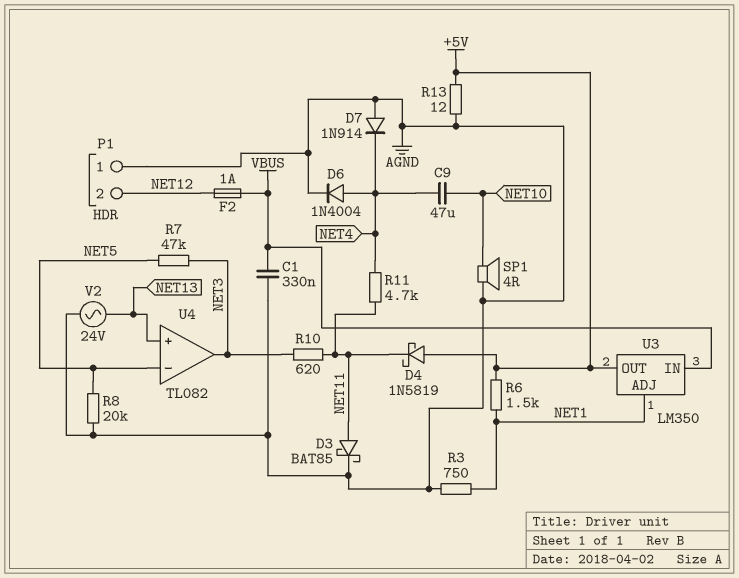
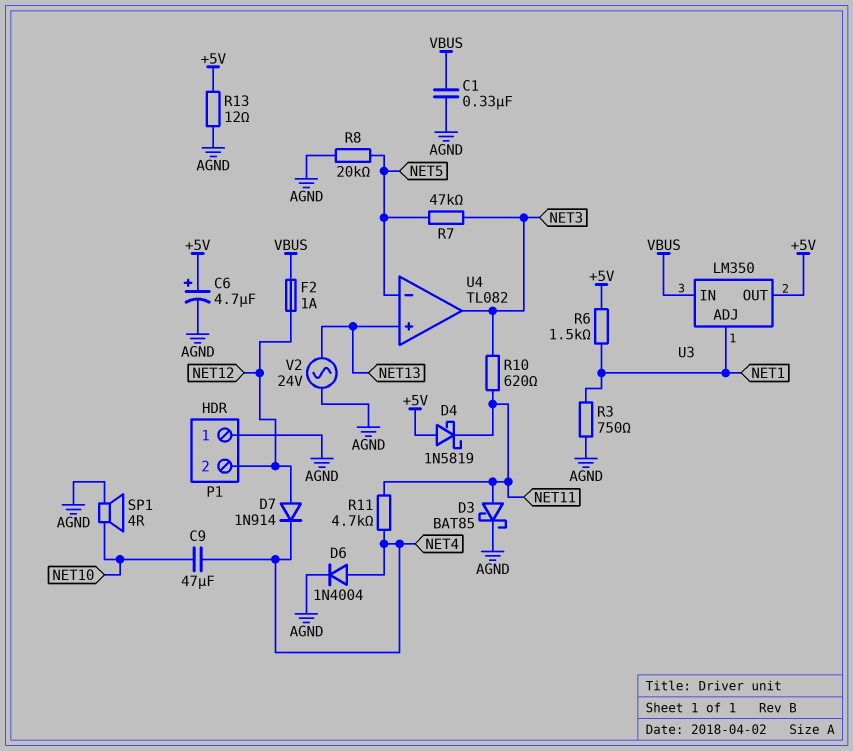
C6: none -> 4.7uF (plus +5V, minus AGND)
D7: diode 1N914 (A AGND, K NET4) -> diode 1N914 (A NET12, K NET4)

